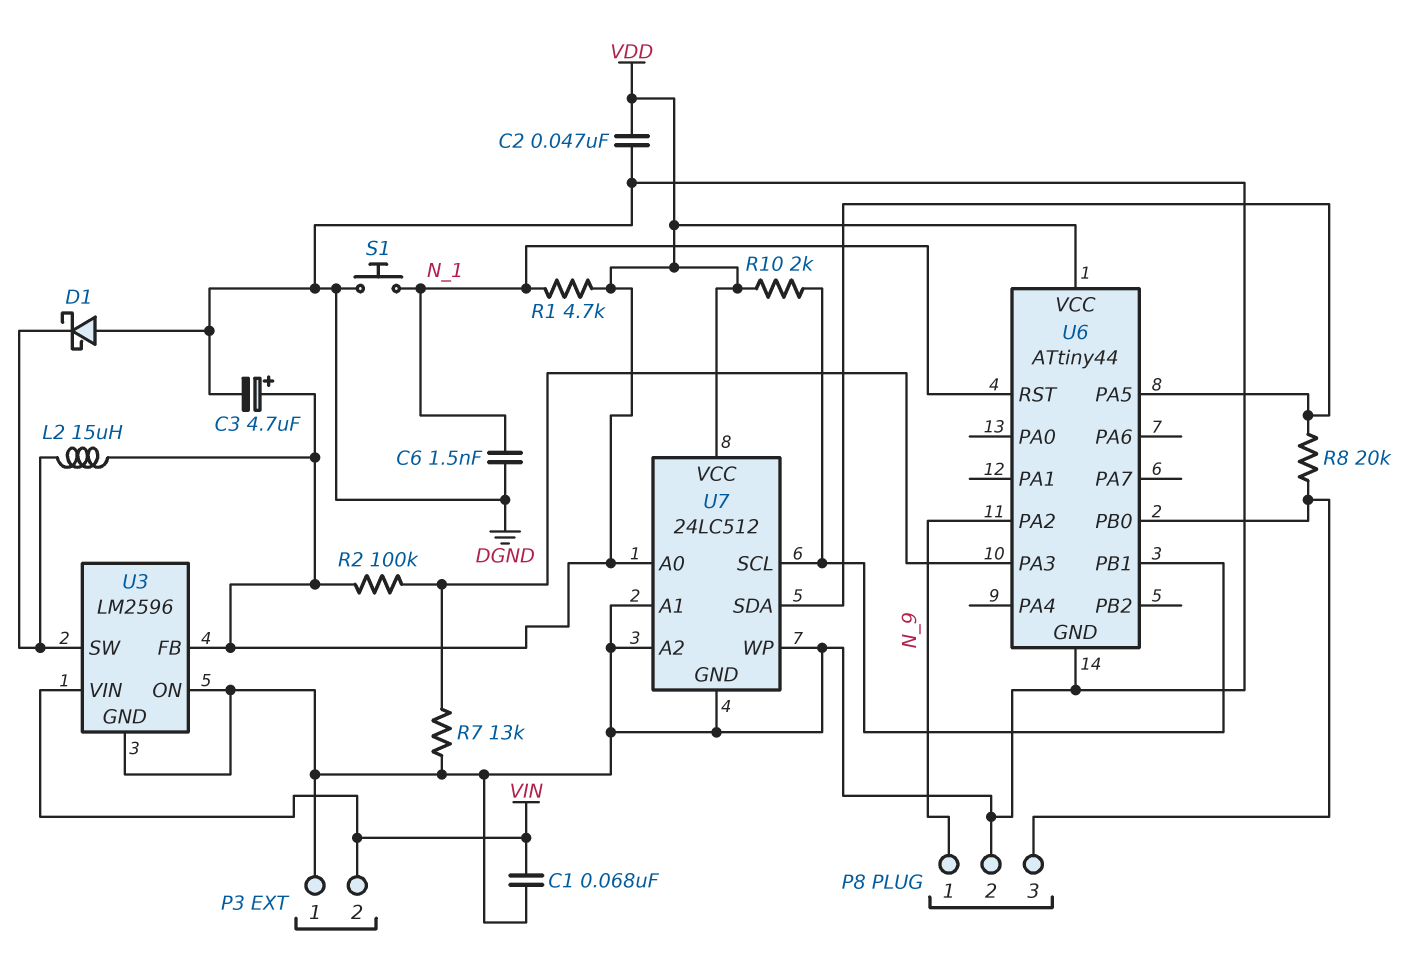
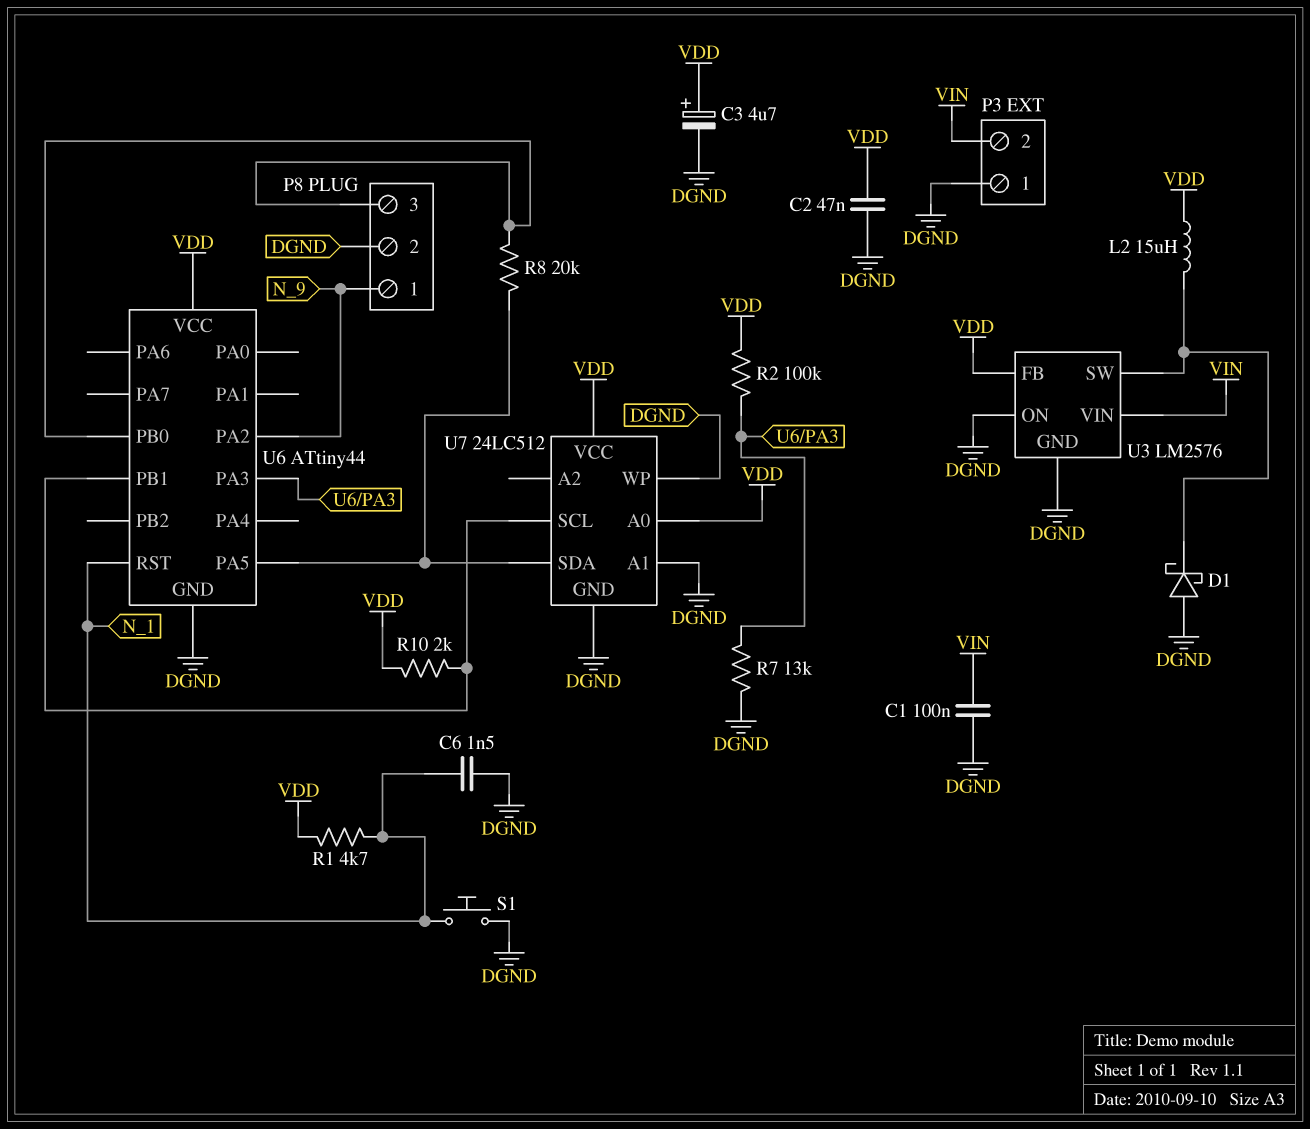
C1: 68nF (DGND, VIN) -> 100nF (DGND, VIN)
U3: LM2596 -> LM2576
U7 pin A2: DGND -> none

